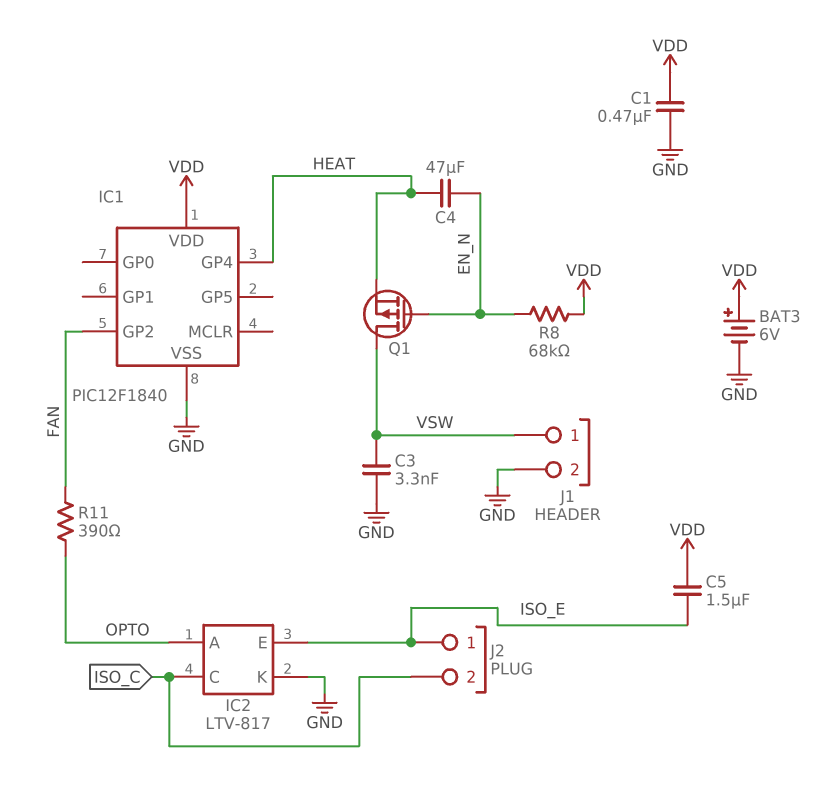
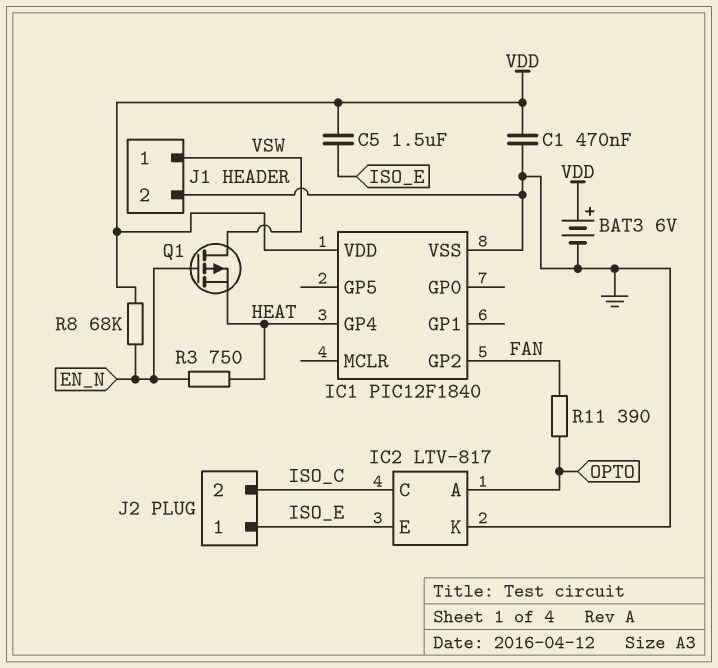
C3: 3.3nF (GND, VSW) -> none
C4: 47uF (EN_N, HEAT) -> none
R3: none -> 750 (EN_N, HEAT)

